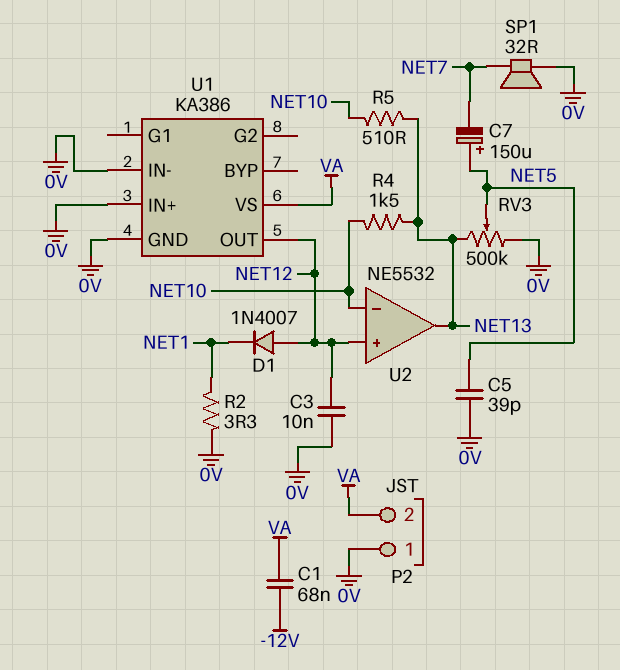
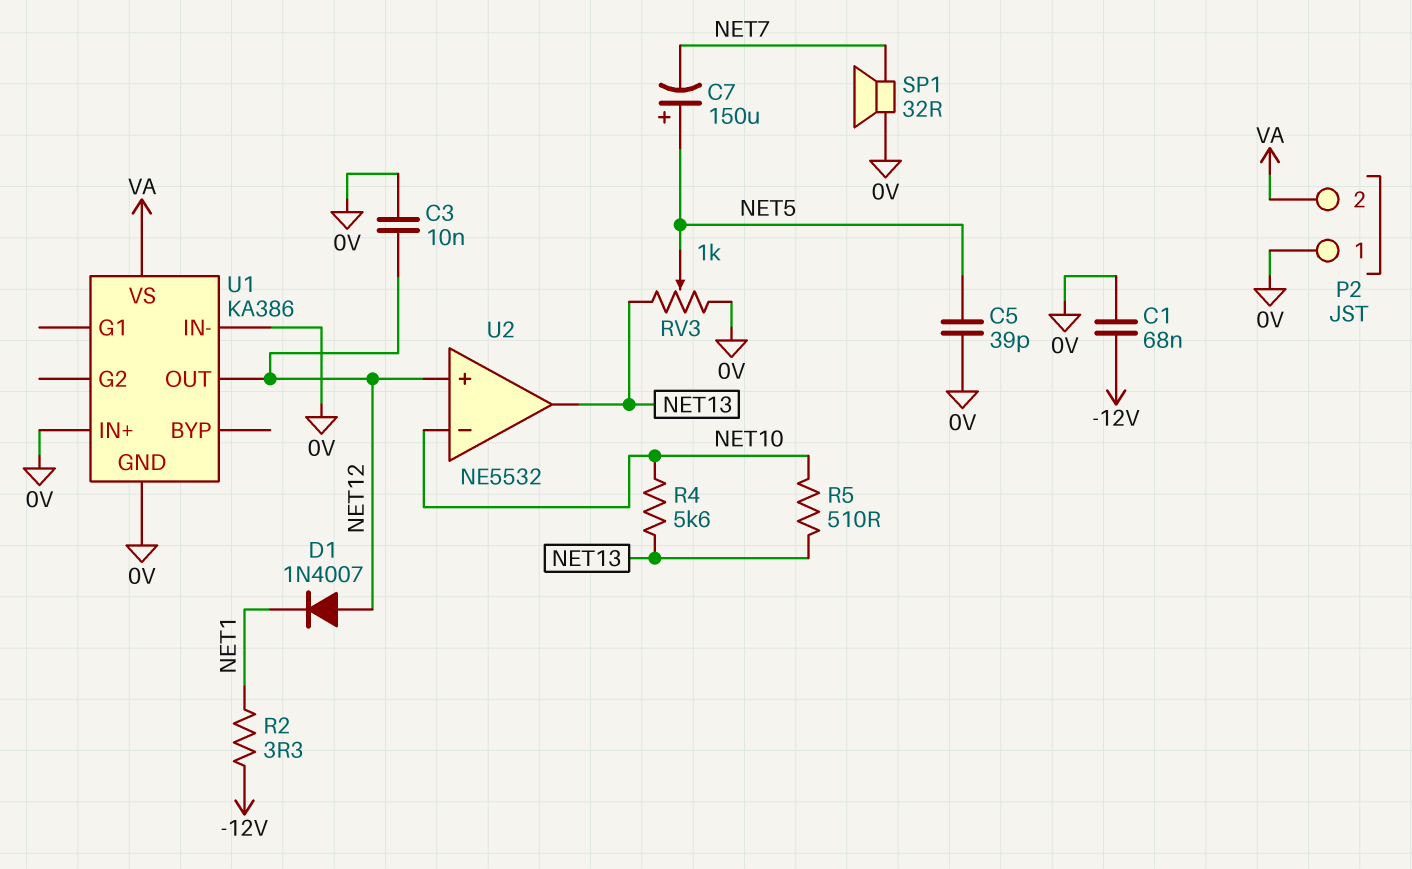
C1: 68nF (-12V, VA) -> 68nF (-12V, 0V)
R2: 3.3 (0V, NET1) -> 3.3 (-12V, NET1)
R4: 1.5k (NET10, NET13) -> 5.6k (NET10, NET13)
RV3: 500k (0V, NET13, wiper NET5) -> 1k (0V, NET13, wiper NET5)

